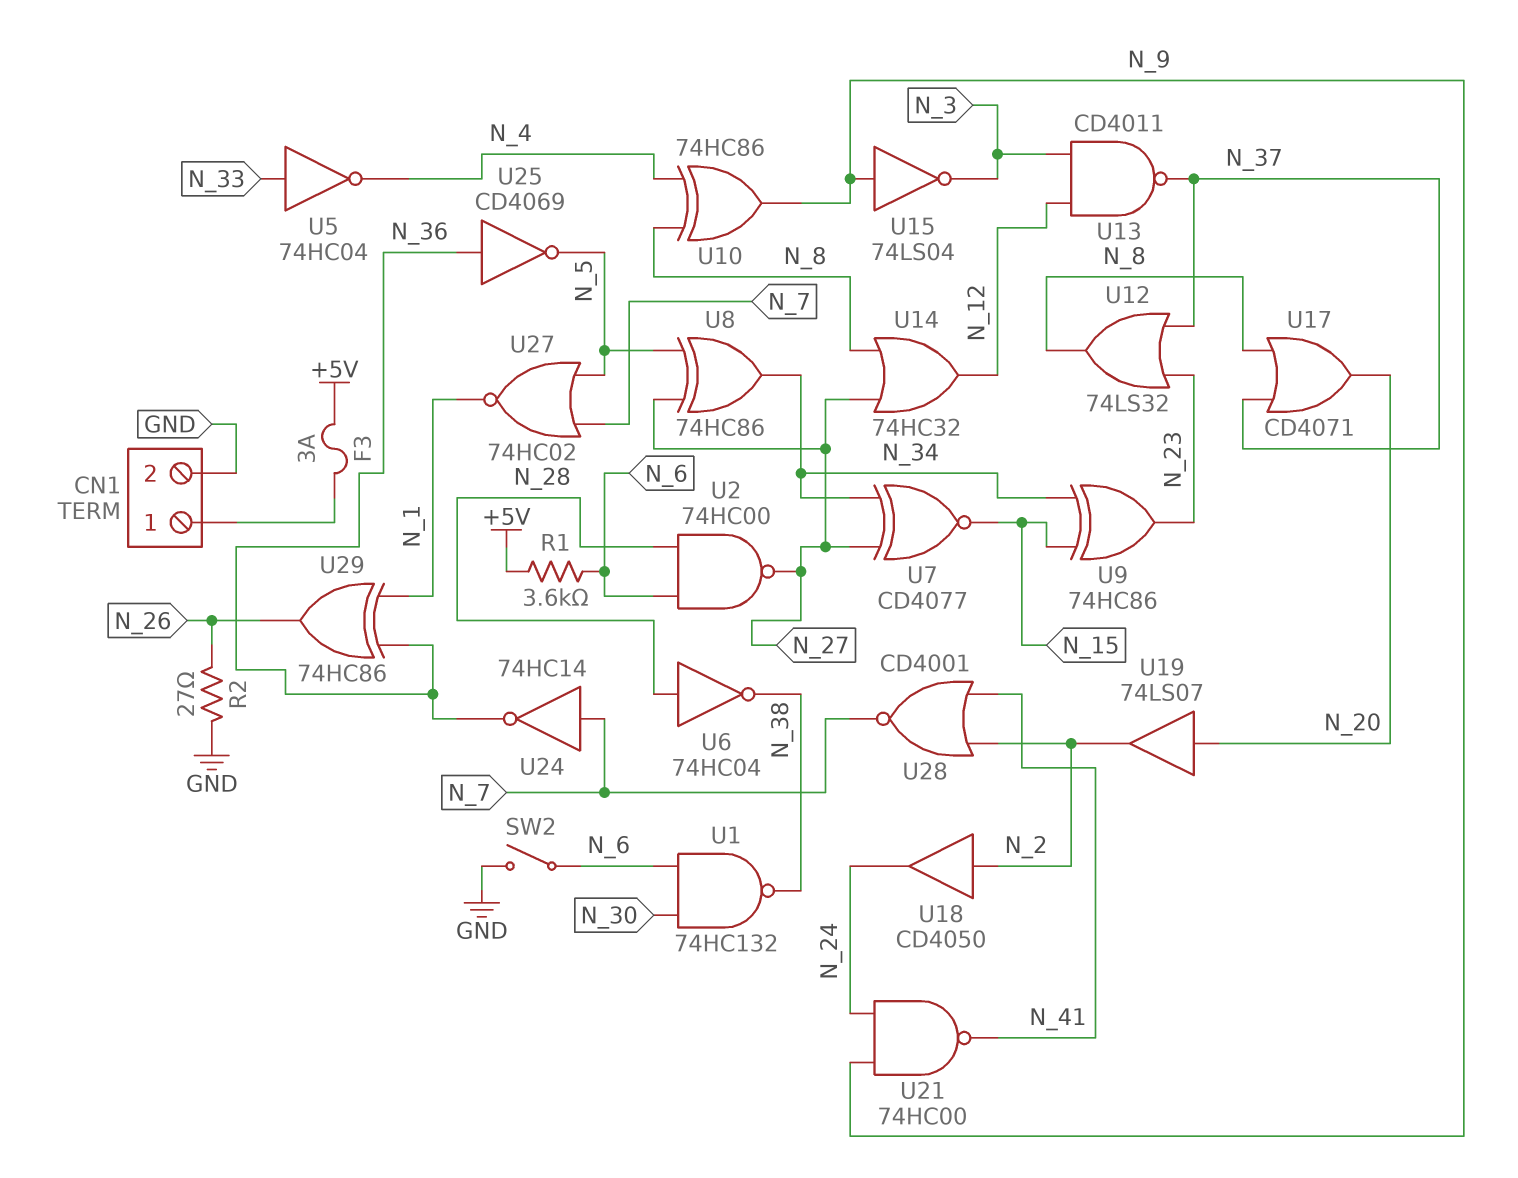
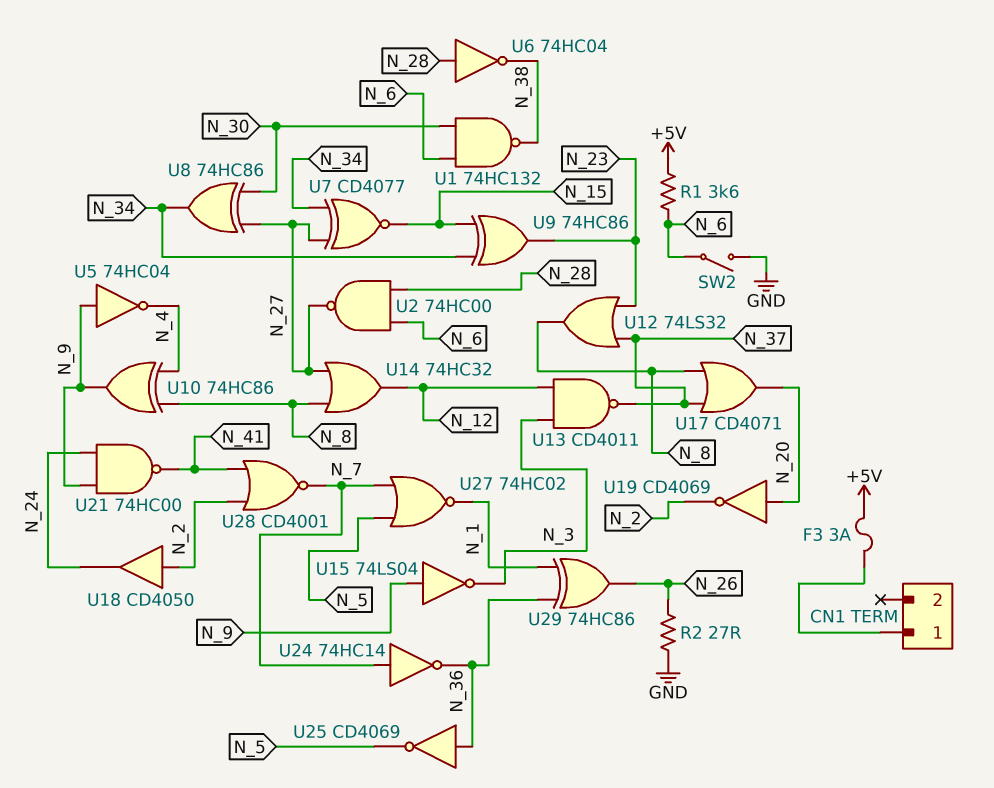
CN1 pin 2: GND -> none
U5: NOT 74HC04 (in N_33, out N_4) -> NOT 74HC04 (in N_9, out N_4)
U8: XOR 74HC86 (in N_5, in N_27, out N_34) -> XOR 74HC86 (in N_27, in N_30, out N_34)
U19: buffer 74LS07 (in N_20, out N_2) -> NOT CD4069 (in N_20, out N_2)

